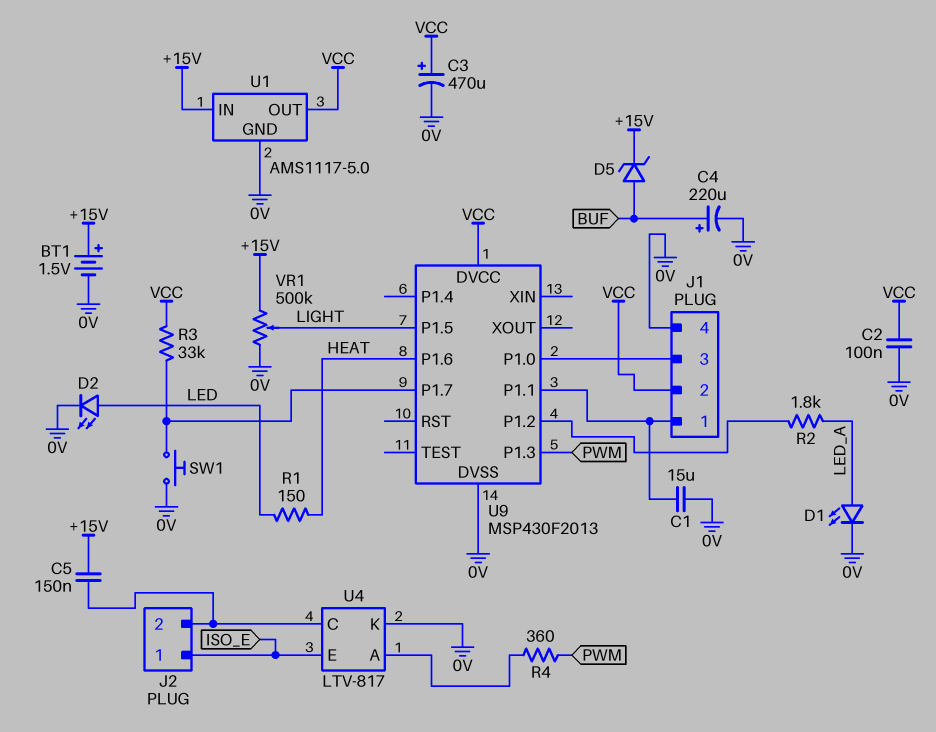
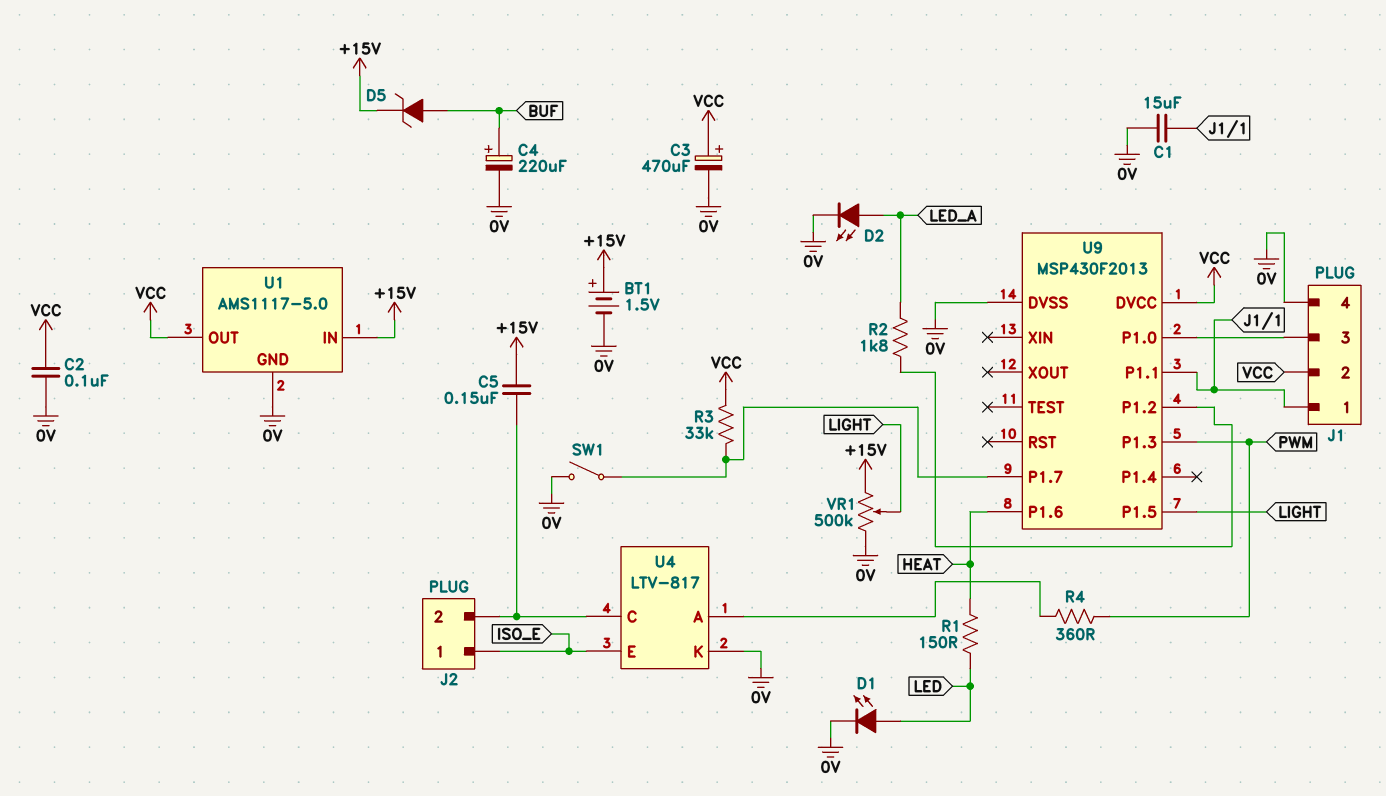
D1: LED (A LED_A, K 0V) -> LED (A LED, K 0V)
D2: LED (A LED, K 0V) -> LED (A LED_A, K 0V)
SW1: button (0V, U9/P1.7) -> switch (0V, U9/P1.7)

